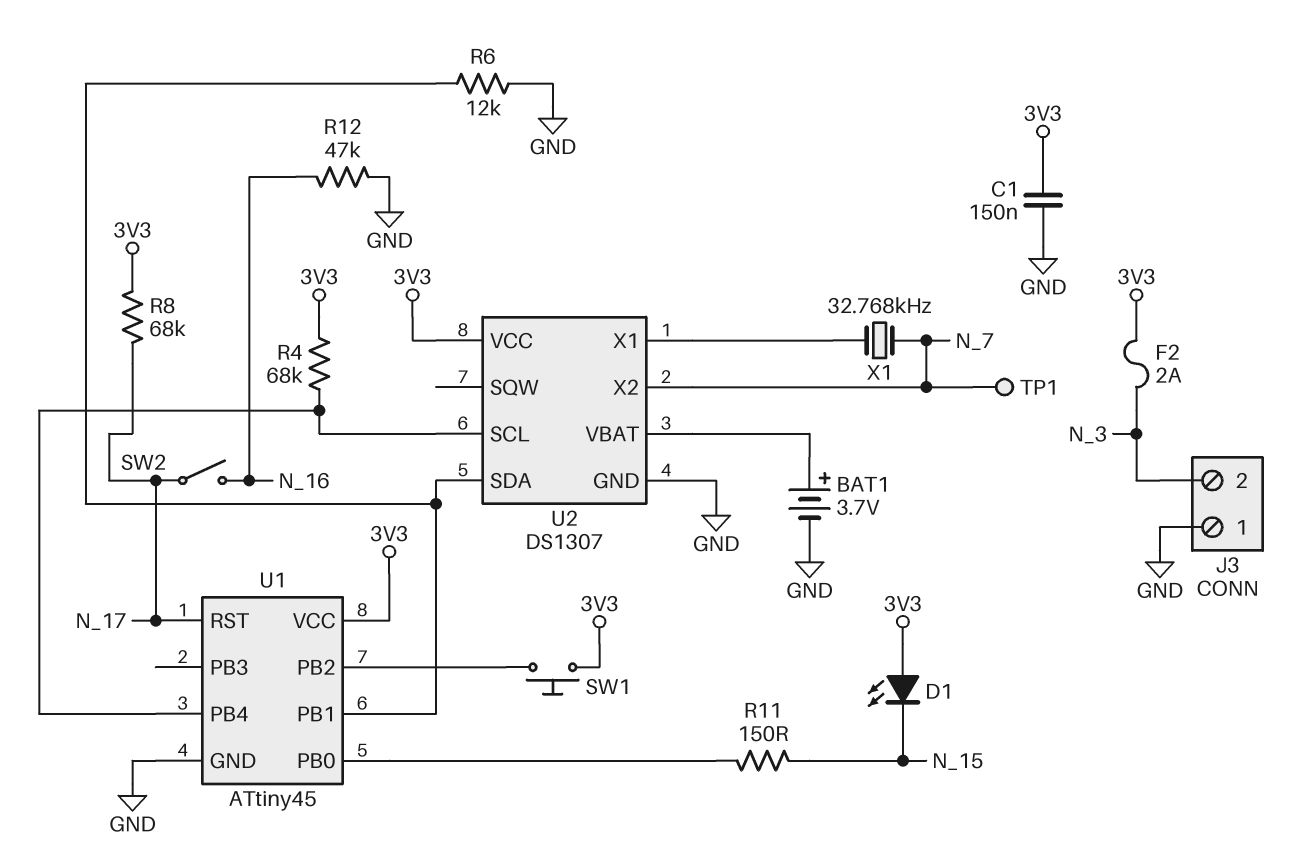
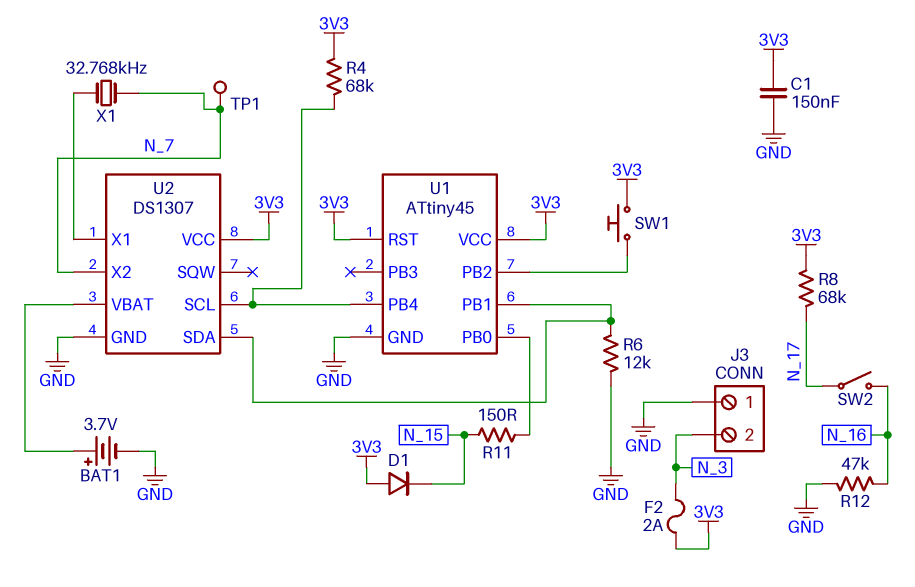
D1: LED (A 3V3, K N_15) -> diode (A 3V3, K N_15)
U1 pin RST: N_17 -> 3V3

